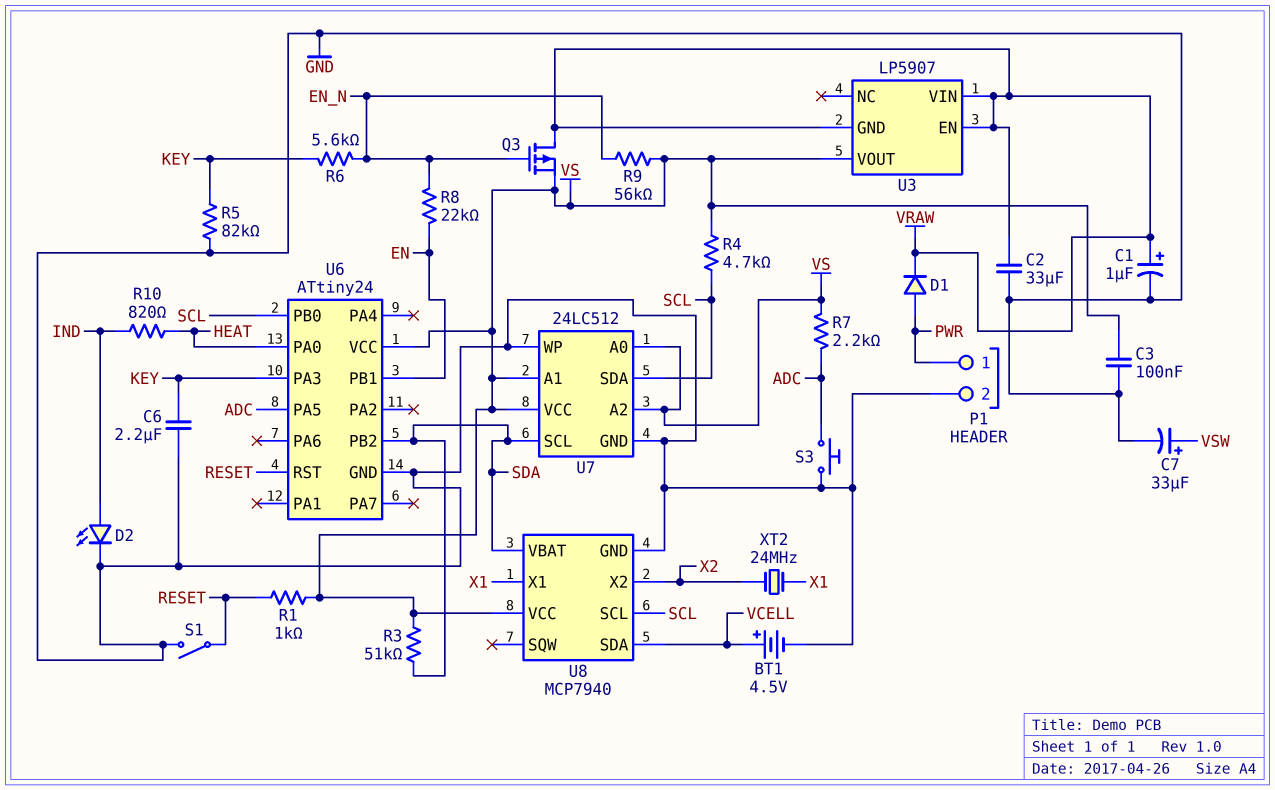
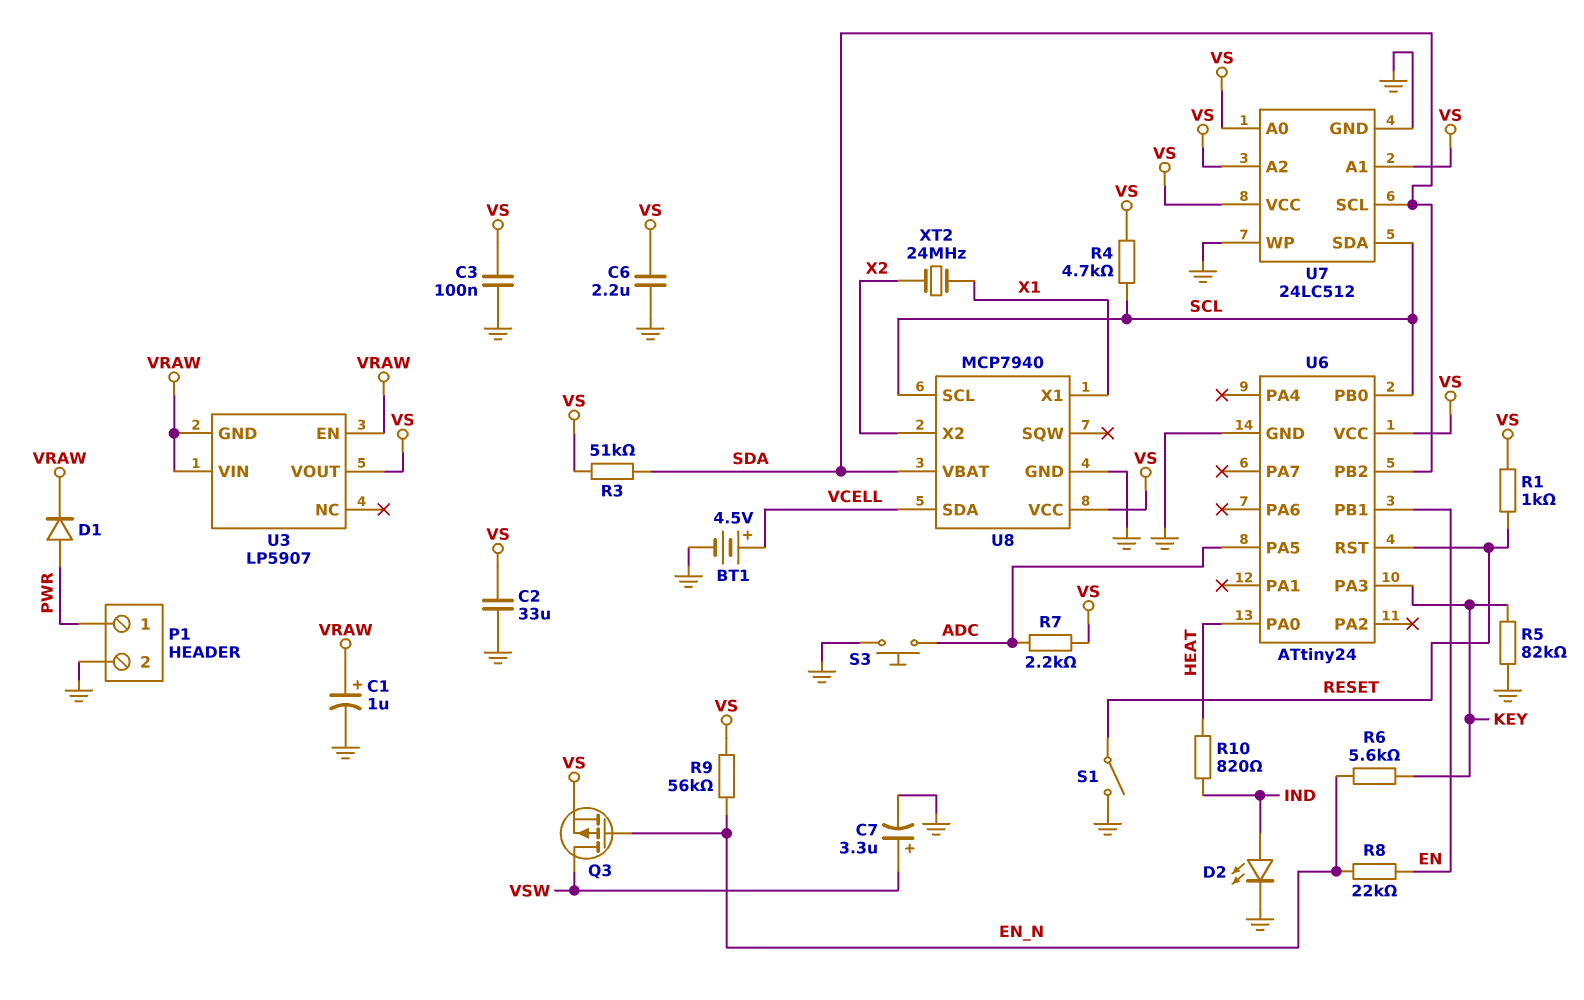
C2: 33uF (GND, VRAW) -> 33uF (GND, VS)
C6: 2.2uF (GND, KEY) -> 2.2uF (GND, VS)
C7: 33uF (plus VSW, minus GND) -> 3.3uF (plus VSW, minus GND)
Q3: PMOS (G EN_N, D VRAW, S VS) -> PMOS (G EN_N, D VSW, S VS)

